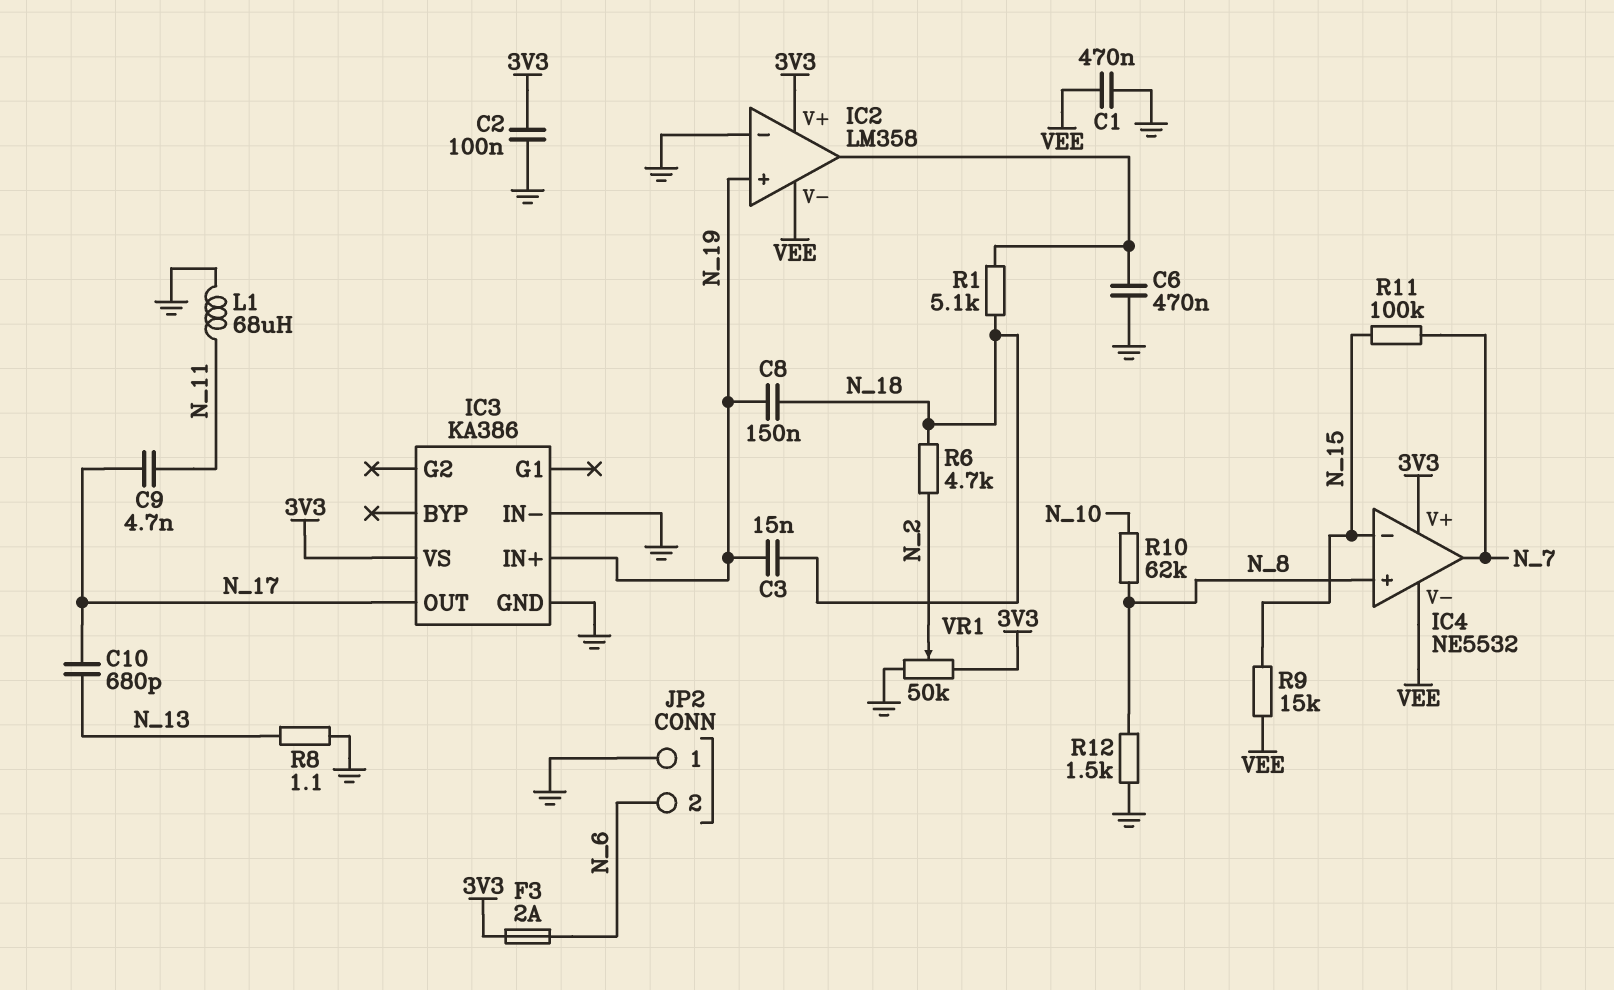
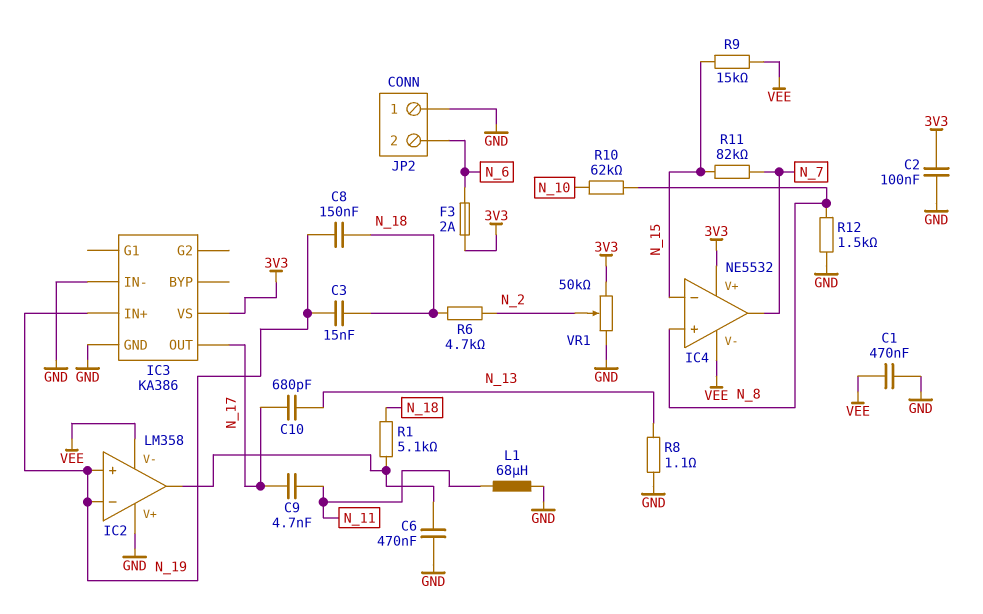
IC2 pin V+: 3V3 -> GND
IC2 pin in-: GND -> N_19
R11: 100k (N_7, N_15) -> 82k (N_7, N_15)

